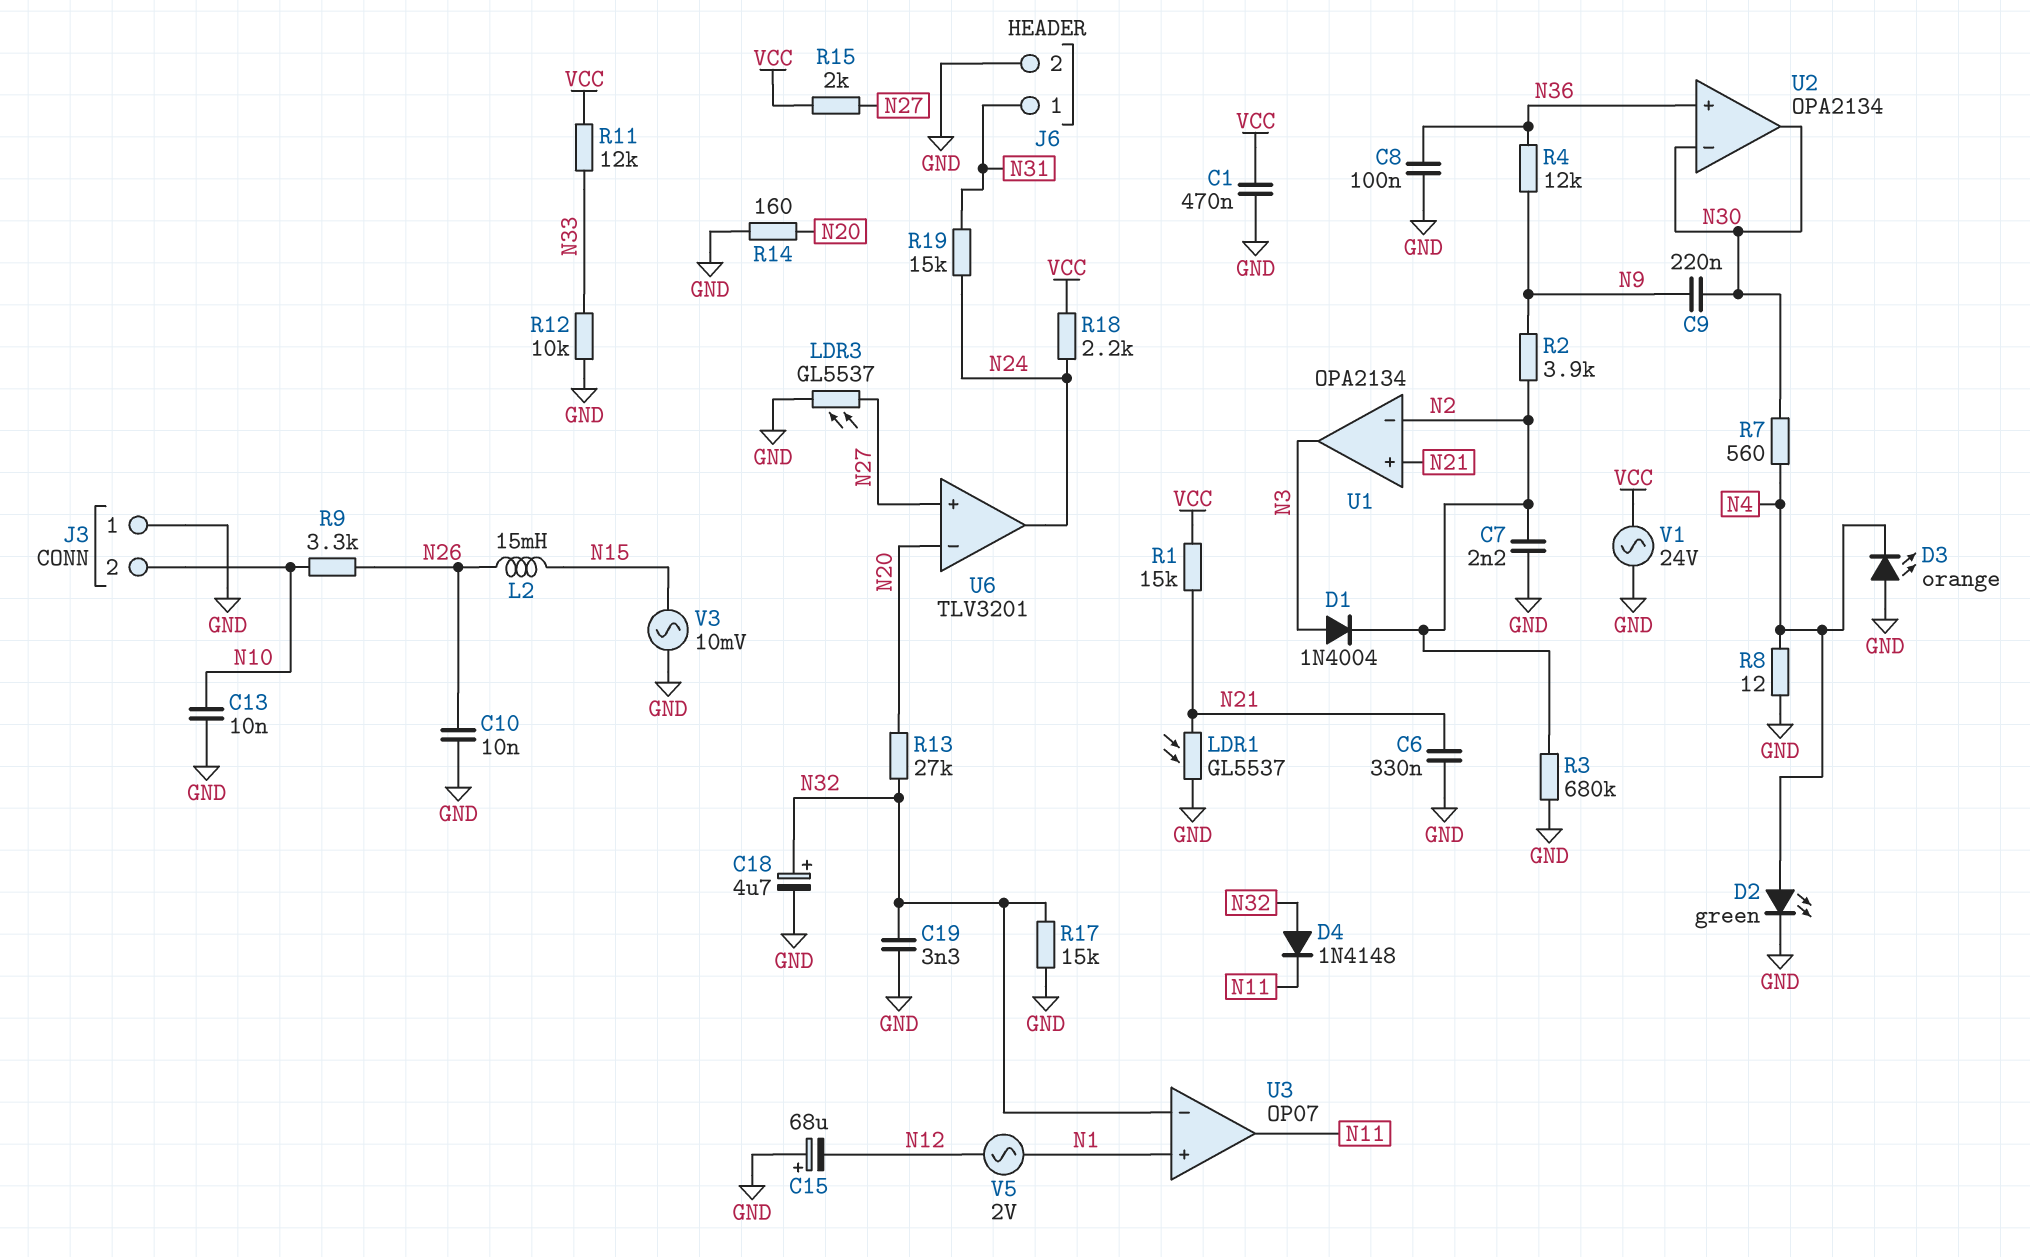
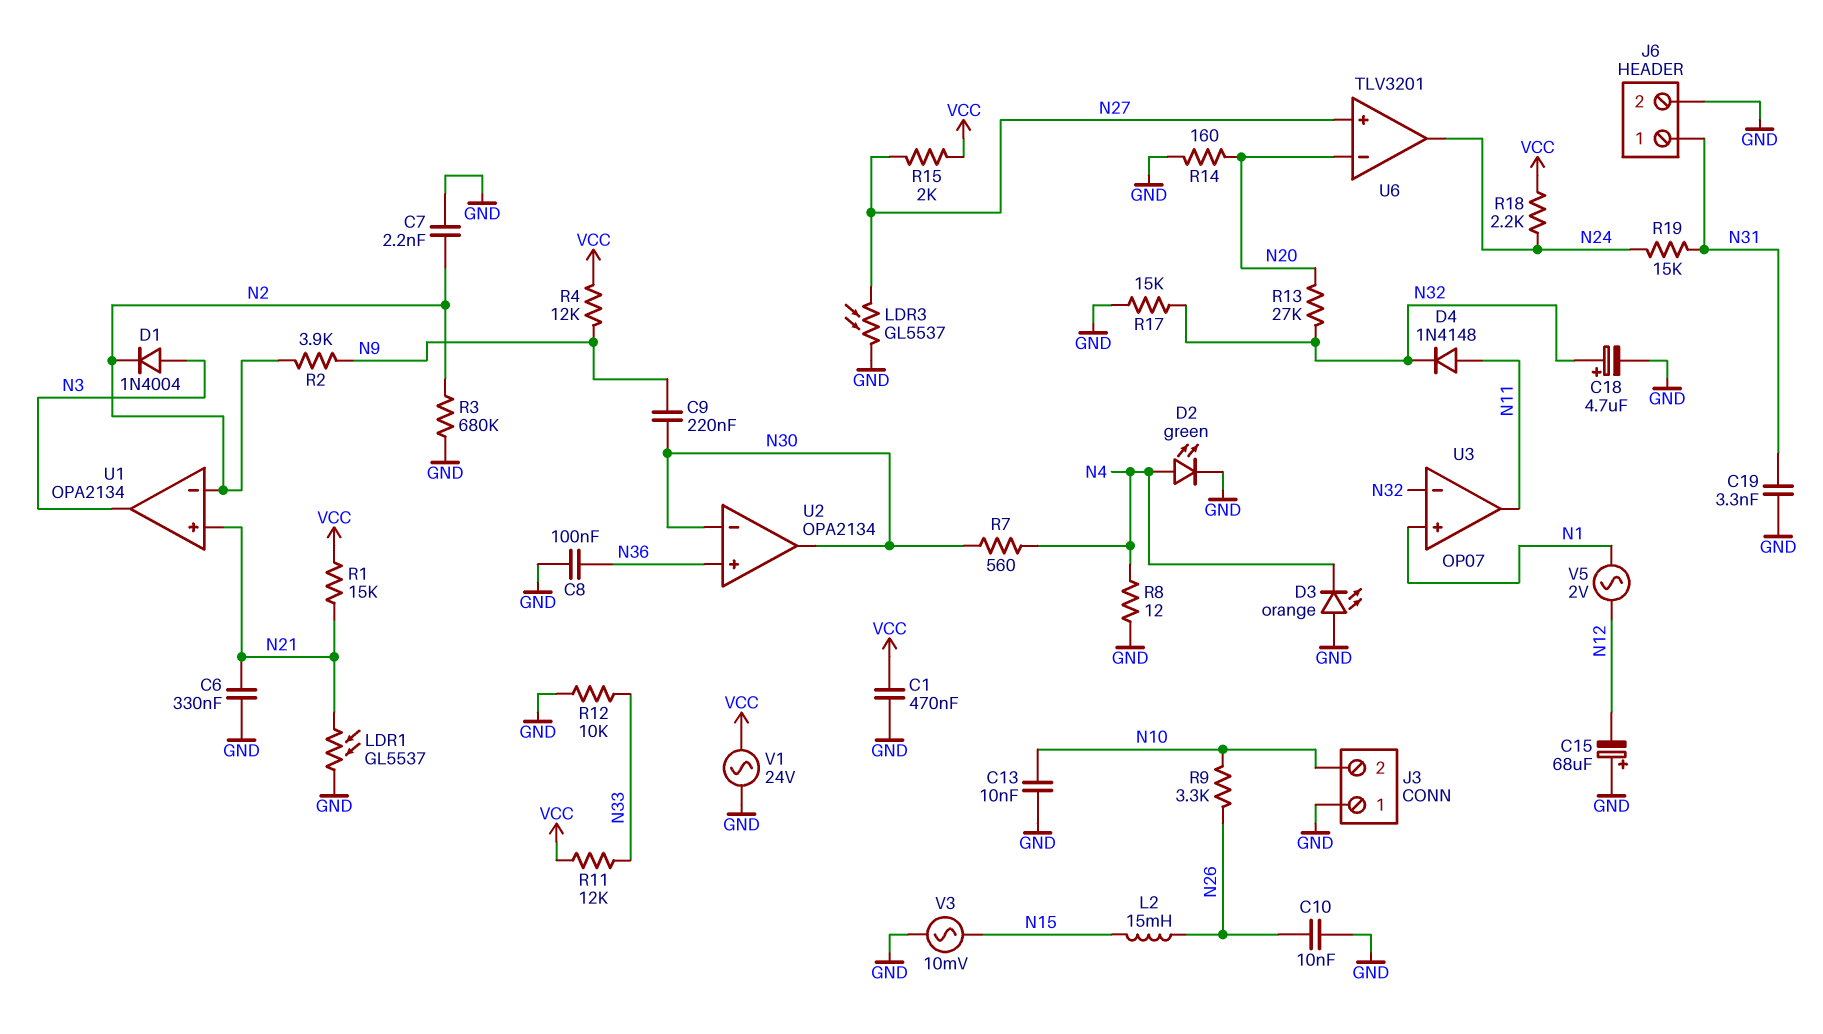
C19: 3.3nF (GND, N32) -> 3.3nF (GND, N31)
D4: diode 1N4148 (A N32, K N11) -> diode 1N4148 (A N11, K N32)
R4: 12k (N9, N36) -> 12k (N9, VCC)

